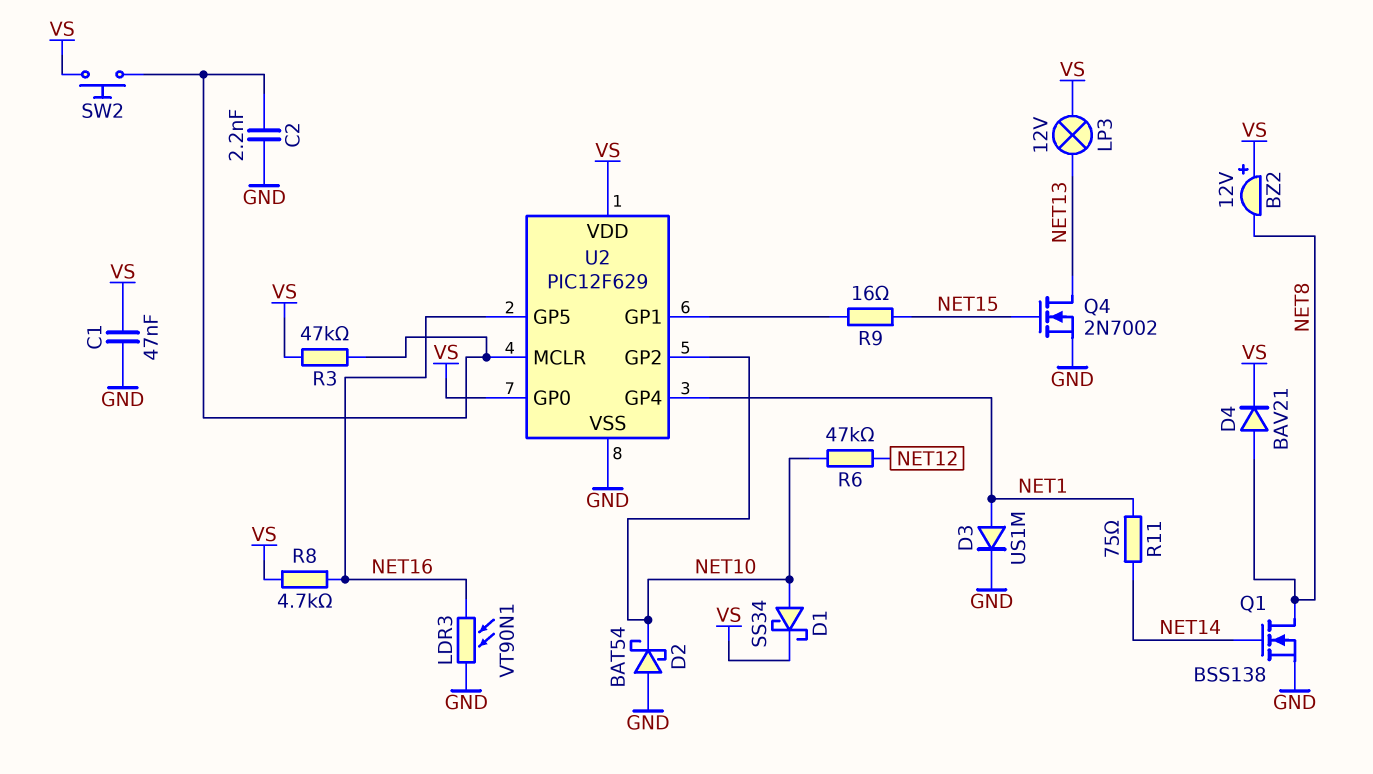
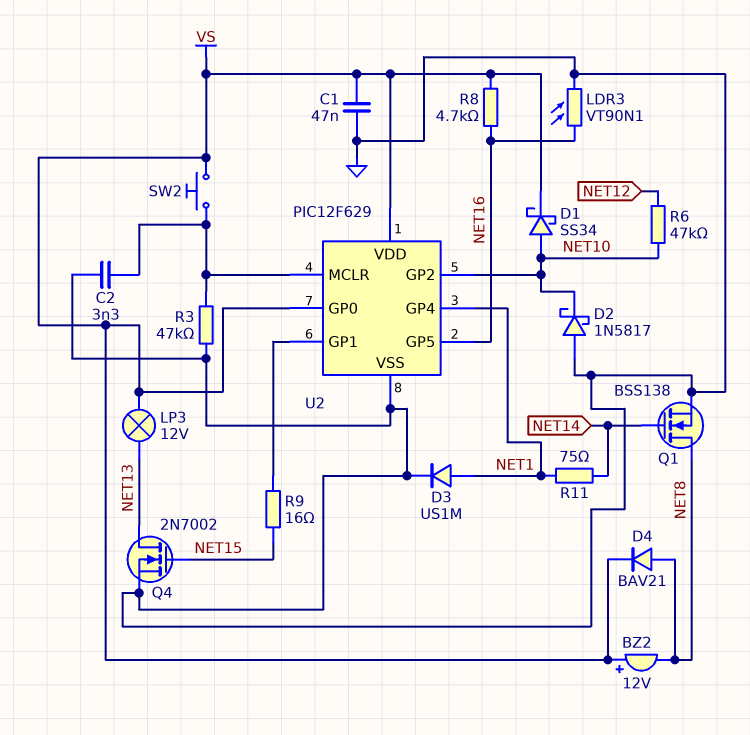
C2: 2.2nF (GND, U2/MCLR) -> 3.3nF (GND, U2/MCLR)
D2: schottky BAT54 (A GND, K NET10) -> schottky 1N5817 (A GND, K NET10)
R3: 47k (U2/MCLR, VS) -> 47k (GND, U2/MCLR)

